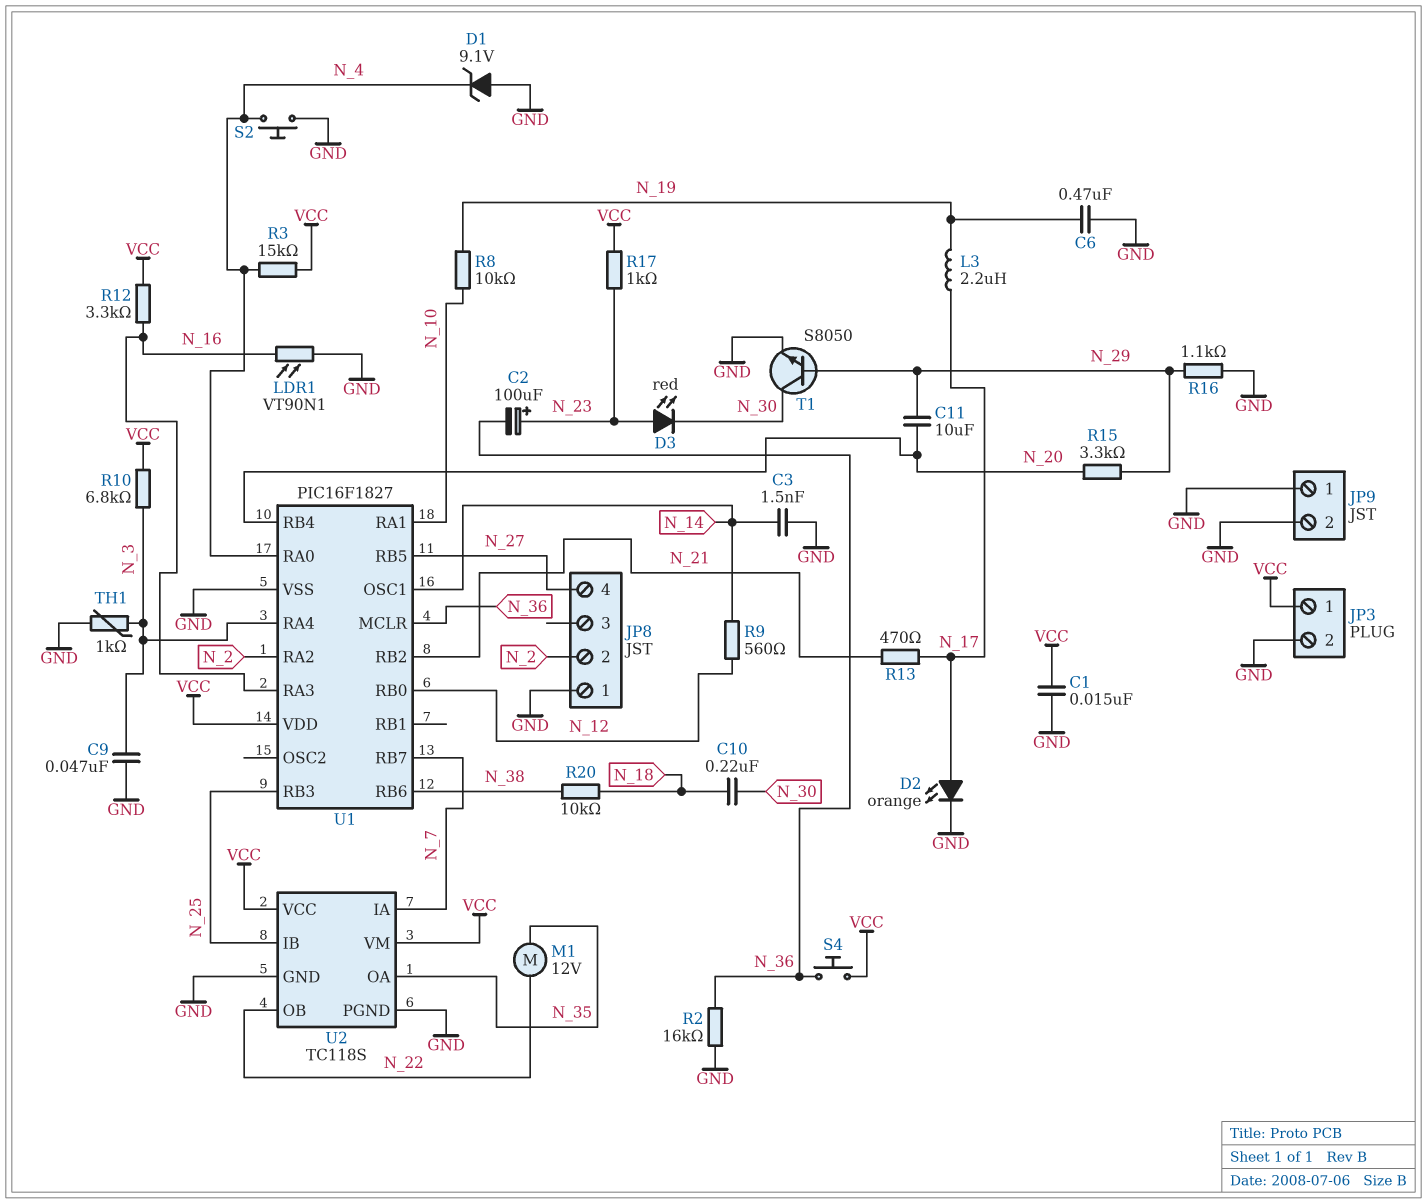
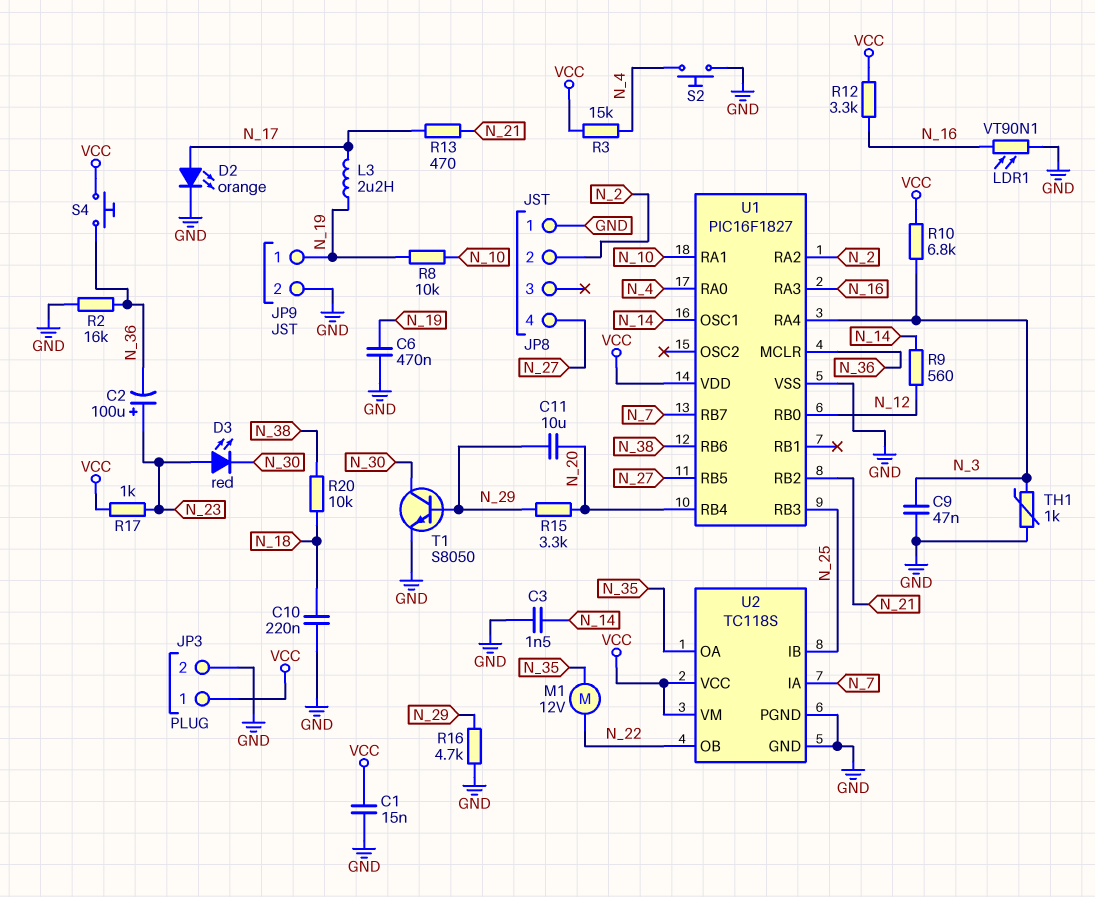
C10: 220nF (N_18, N_30) -> 220nF (GND, N_18)
D1: zener 9.1V (A GND, K N_4) -> none
JP9 pin 1: GND -> N_19
R16: 1.1k (GND, N_29) -> 4.7k (GND, N_29)

